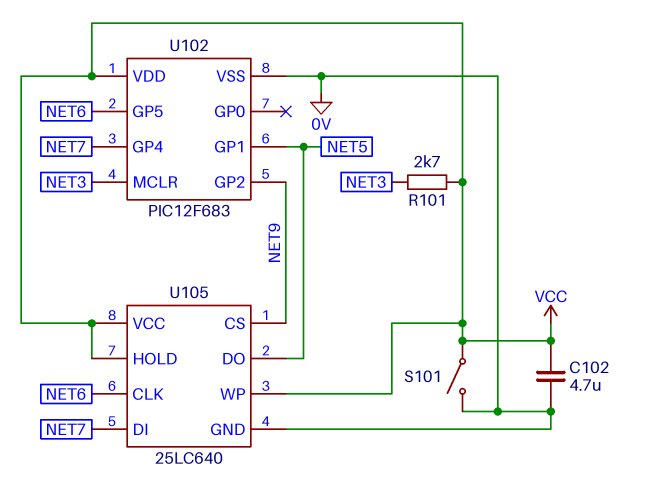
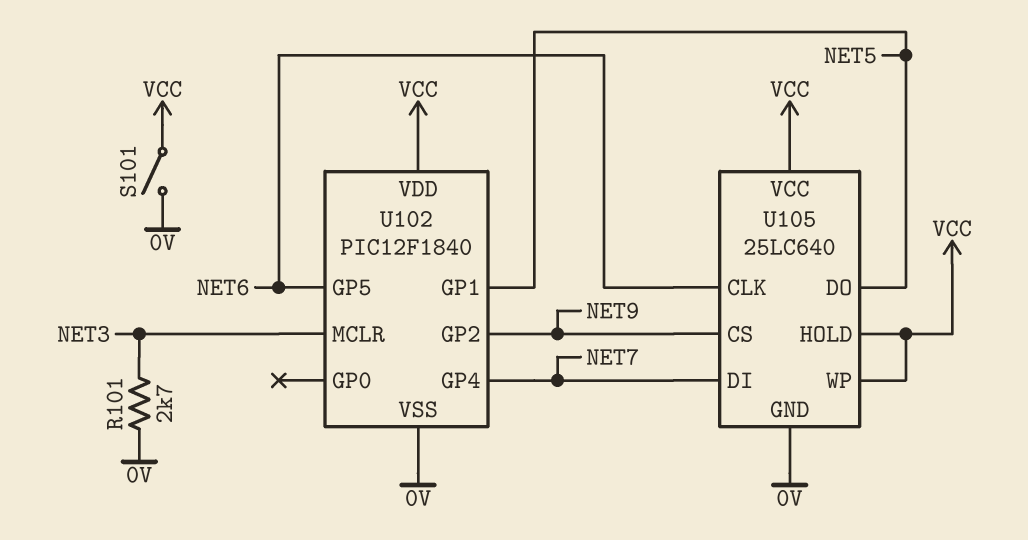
C102: 4.7uF (0V, VCC) -> none
R101: 2.7k (NET3, VCC) -> 2.7k (0V, NET3)
U102: PIC12F683 -> PIC12F1840

